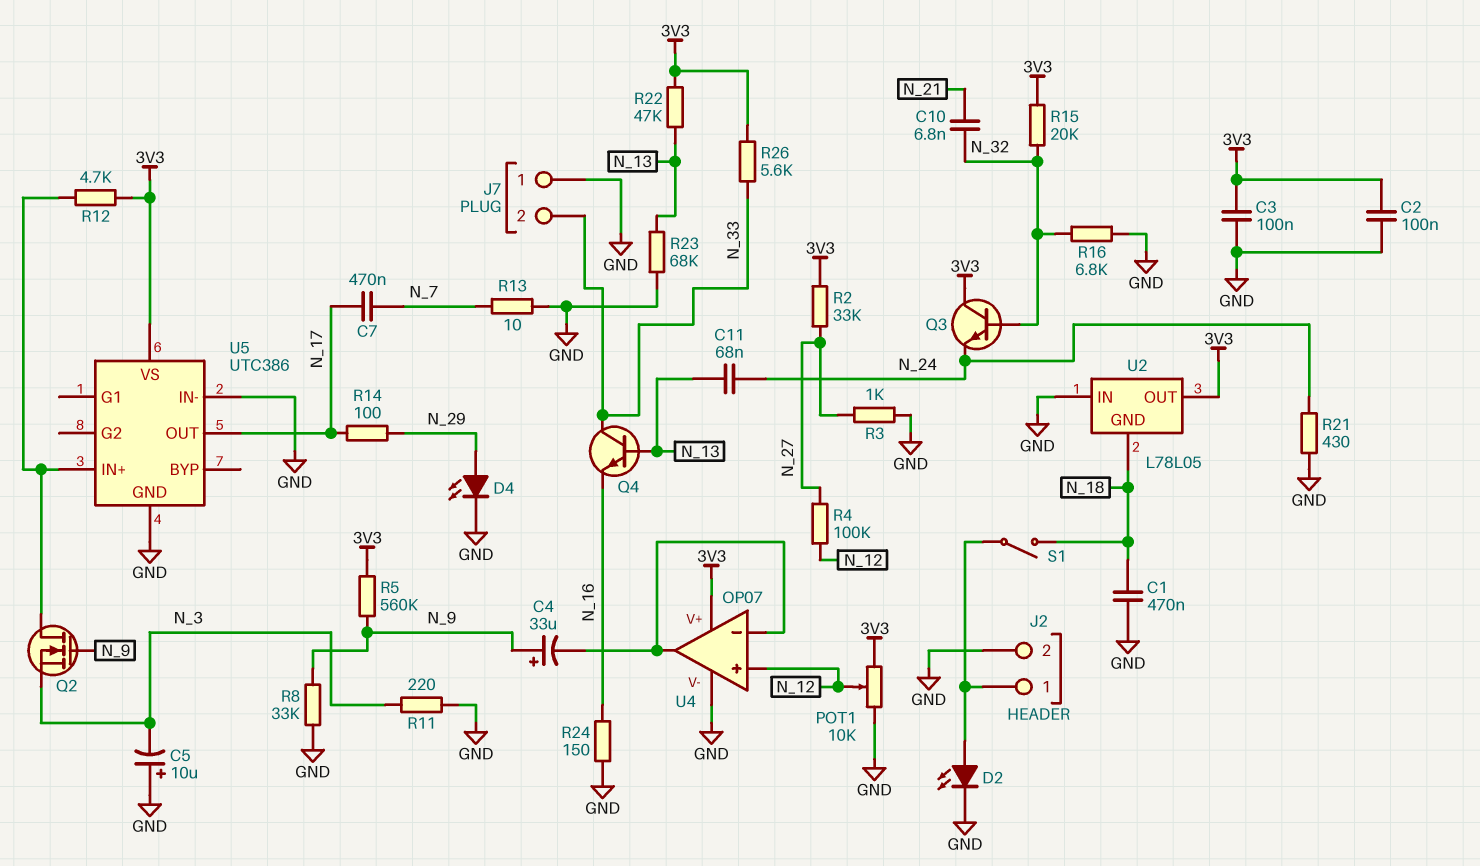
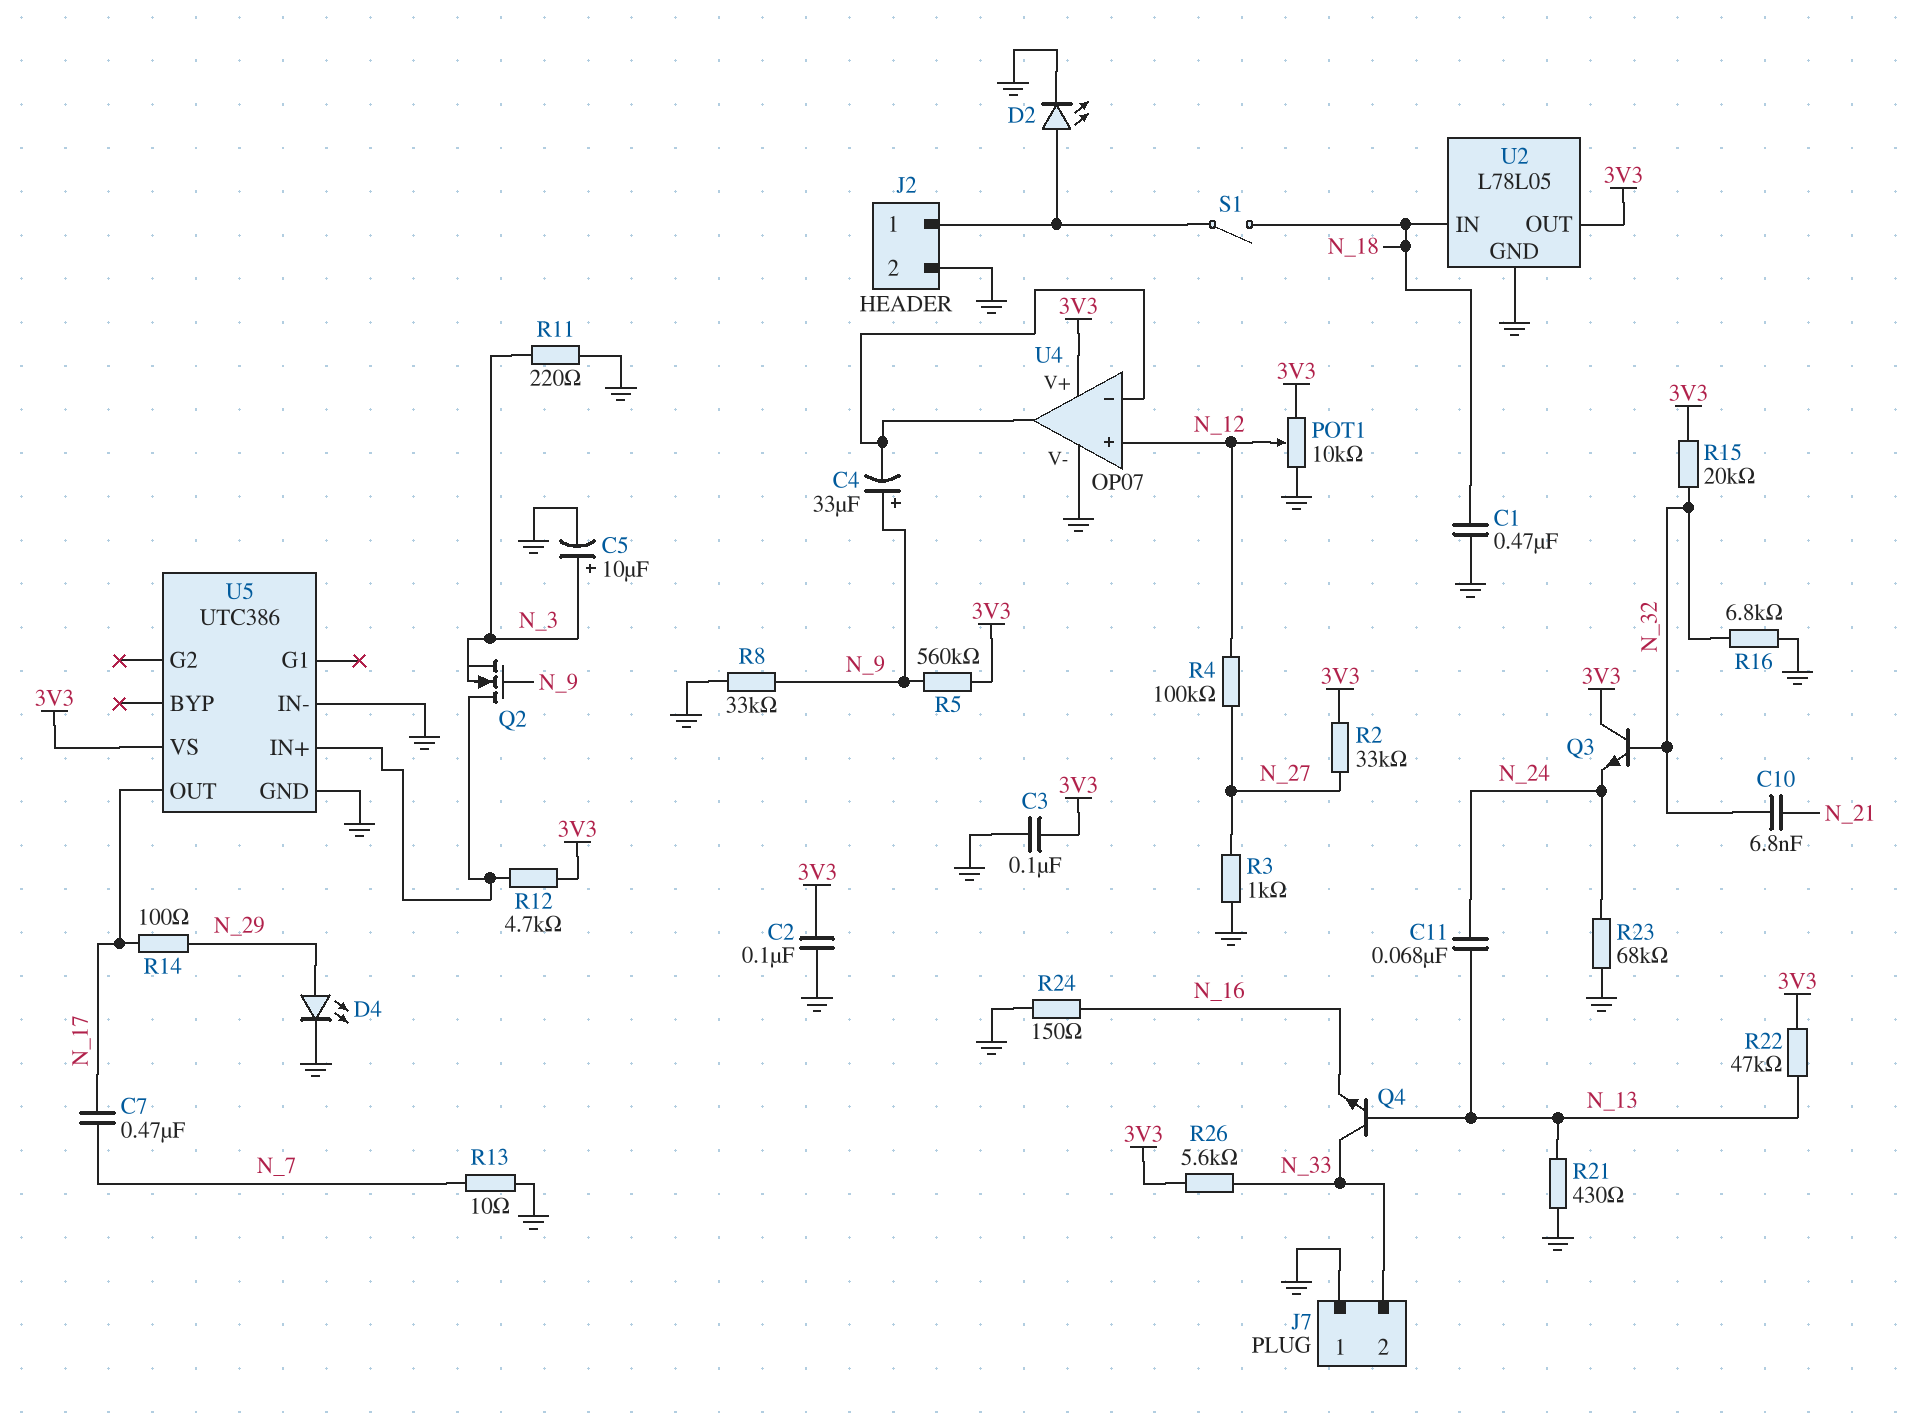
C5: 10uF (plus GND, minus N_3) -> 10uF (plus N_3, minus GND)
R21: 430 (GND, N_24) -> 430 (GND, N_13)
R23: 68k (GND, N_13) -> 68k (GND, N_24)
U2 pin GND: N_18 -> GND
U2 pin IN: GND -> N_18

